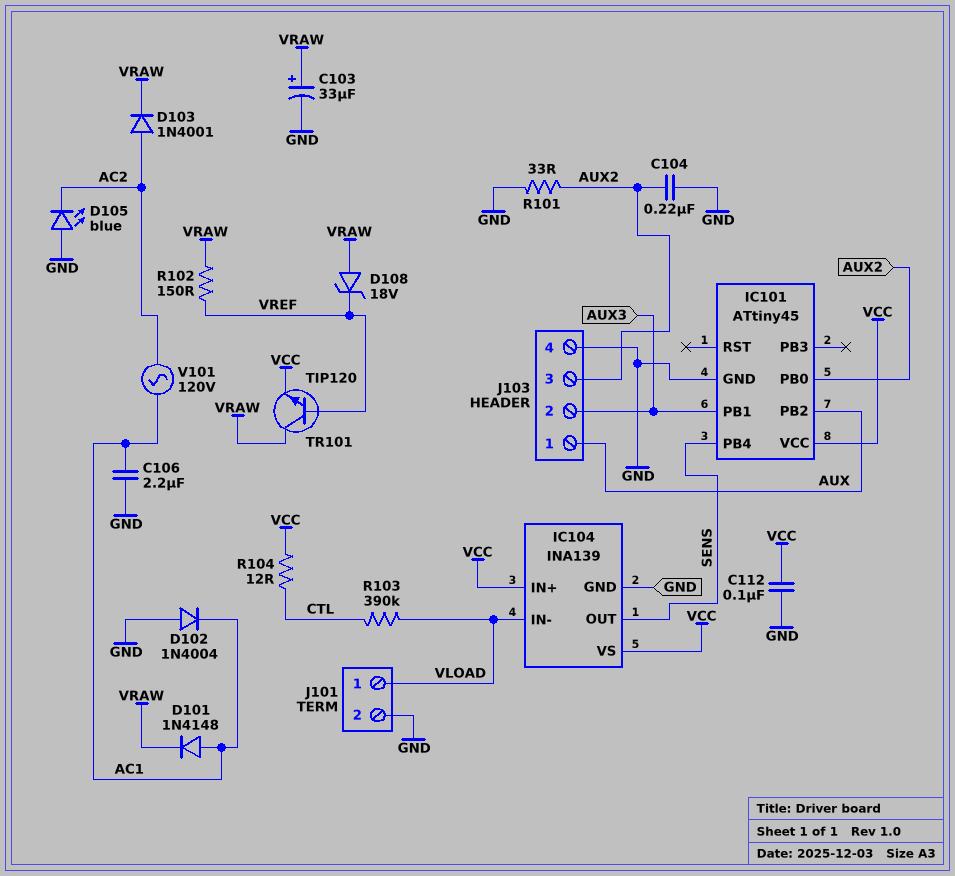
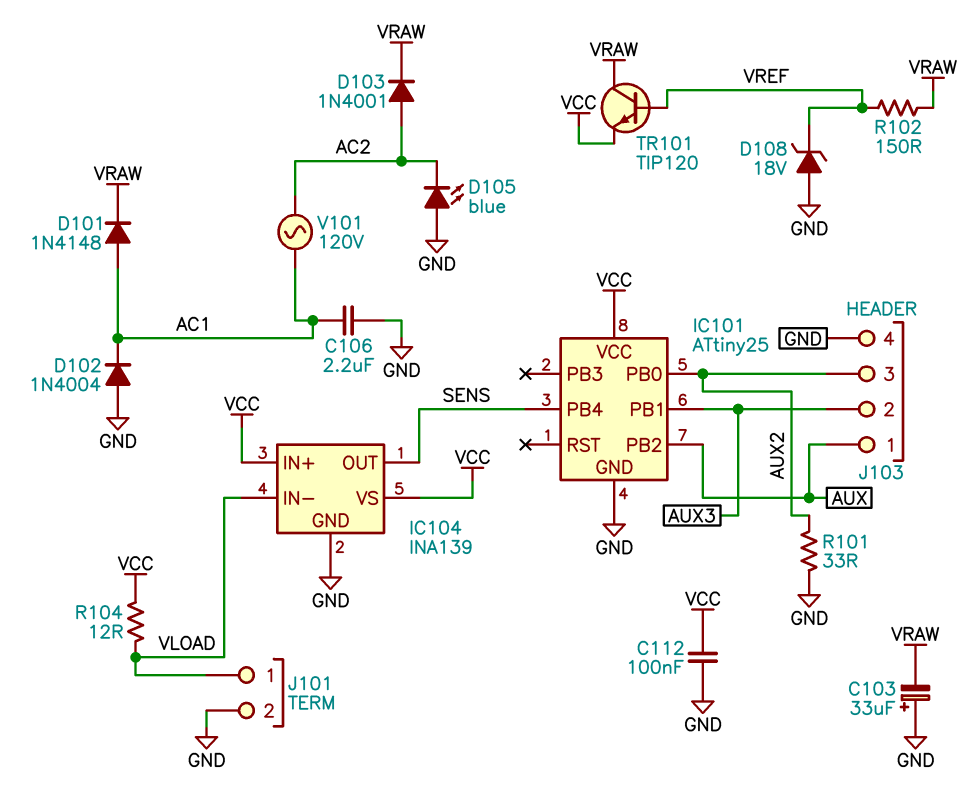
C103: 33uF (plus VRAW, minus GND) -> 33uF (plus GND, minus VRAW)
C104: 220nF (AUX2, GND) -> none
D108: zener 18V (A VRAW, K VREF) -> zener 18V (A GND, K VREF)
IC101: ATtiny45 -> ATtiny25
R103: 390k (CTL, VLOAD) -> none
R104: 12 (CTL, VCC) -> 12 (VCC, VLOAD)

